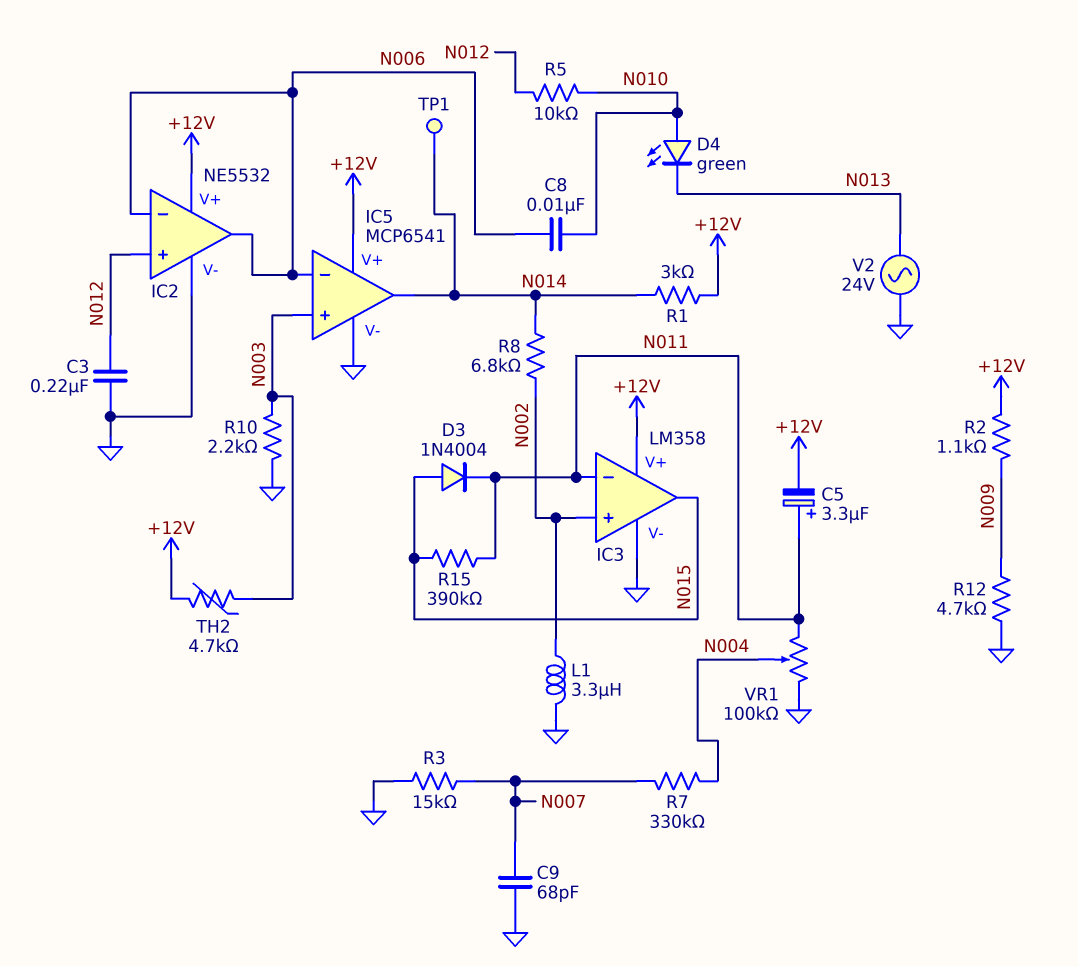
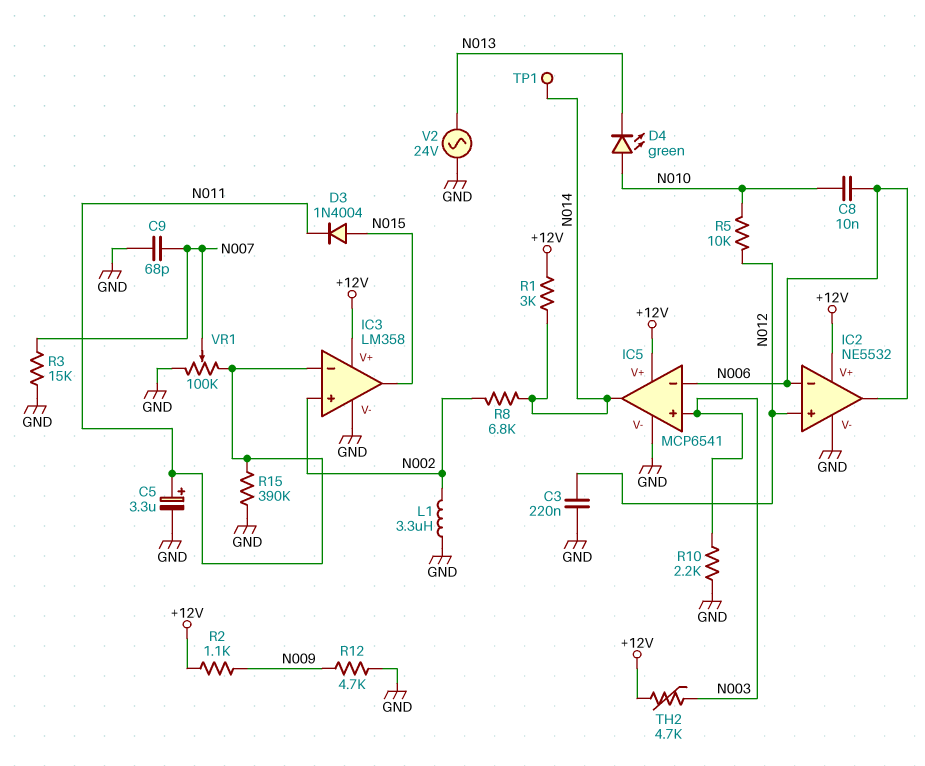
C5: 3.3uF (plus N011, minus +12V) -> 3.3uF (plus N011, minus GND)
R7: 330k (N004, N007) -> none
R15: 390k (N011, N015) -> 390k (GND, N011)
VR1: 100k (GND, N011, wiper N004) -> 100k (GND, N011, wiper N007)

